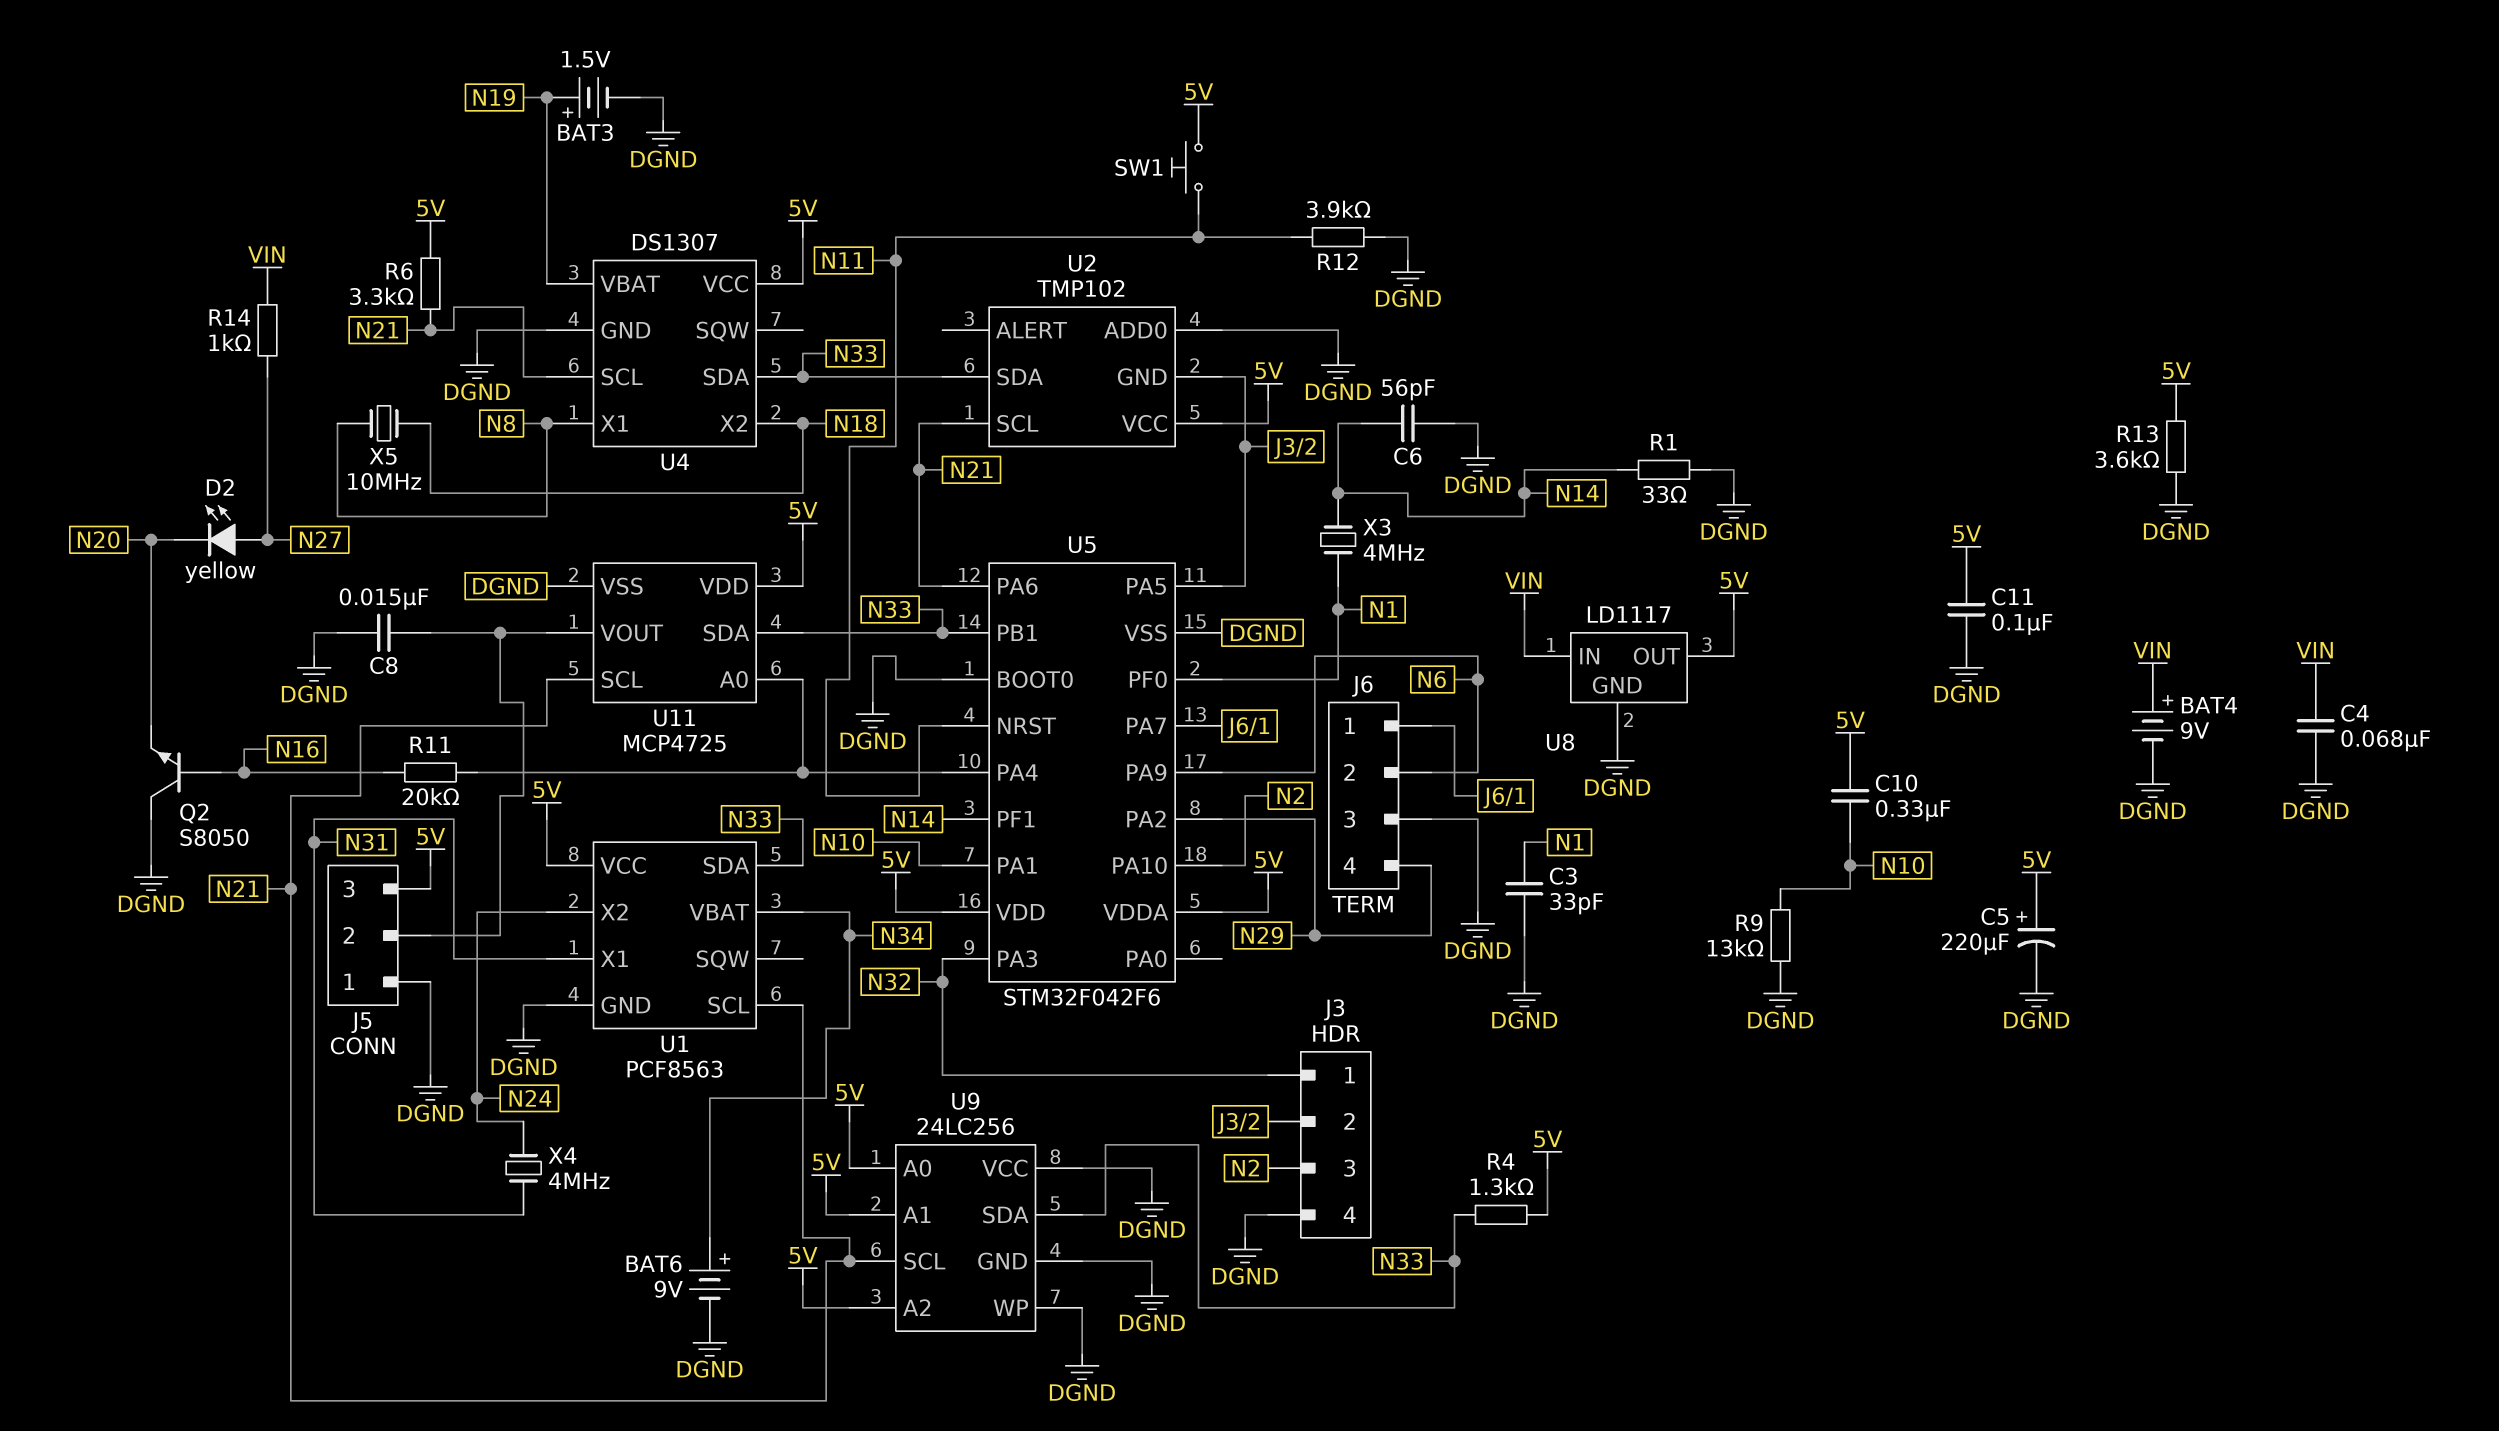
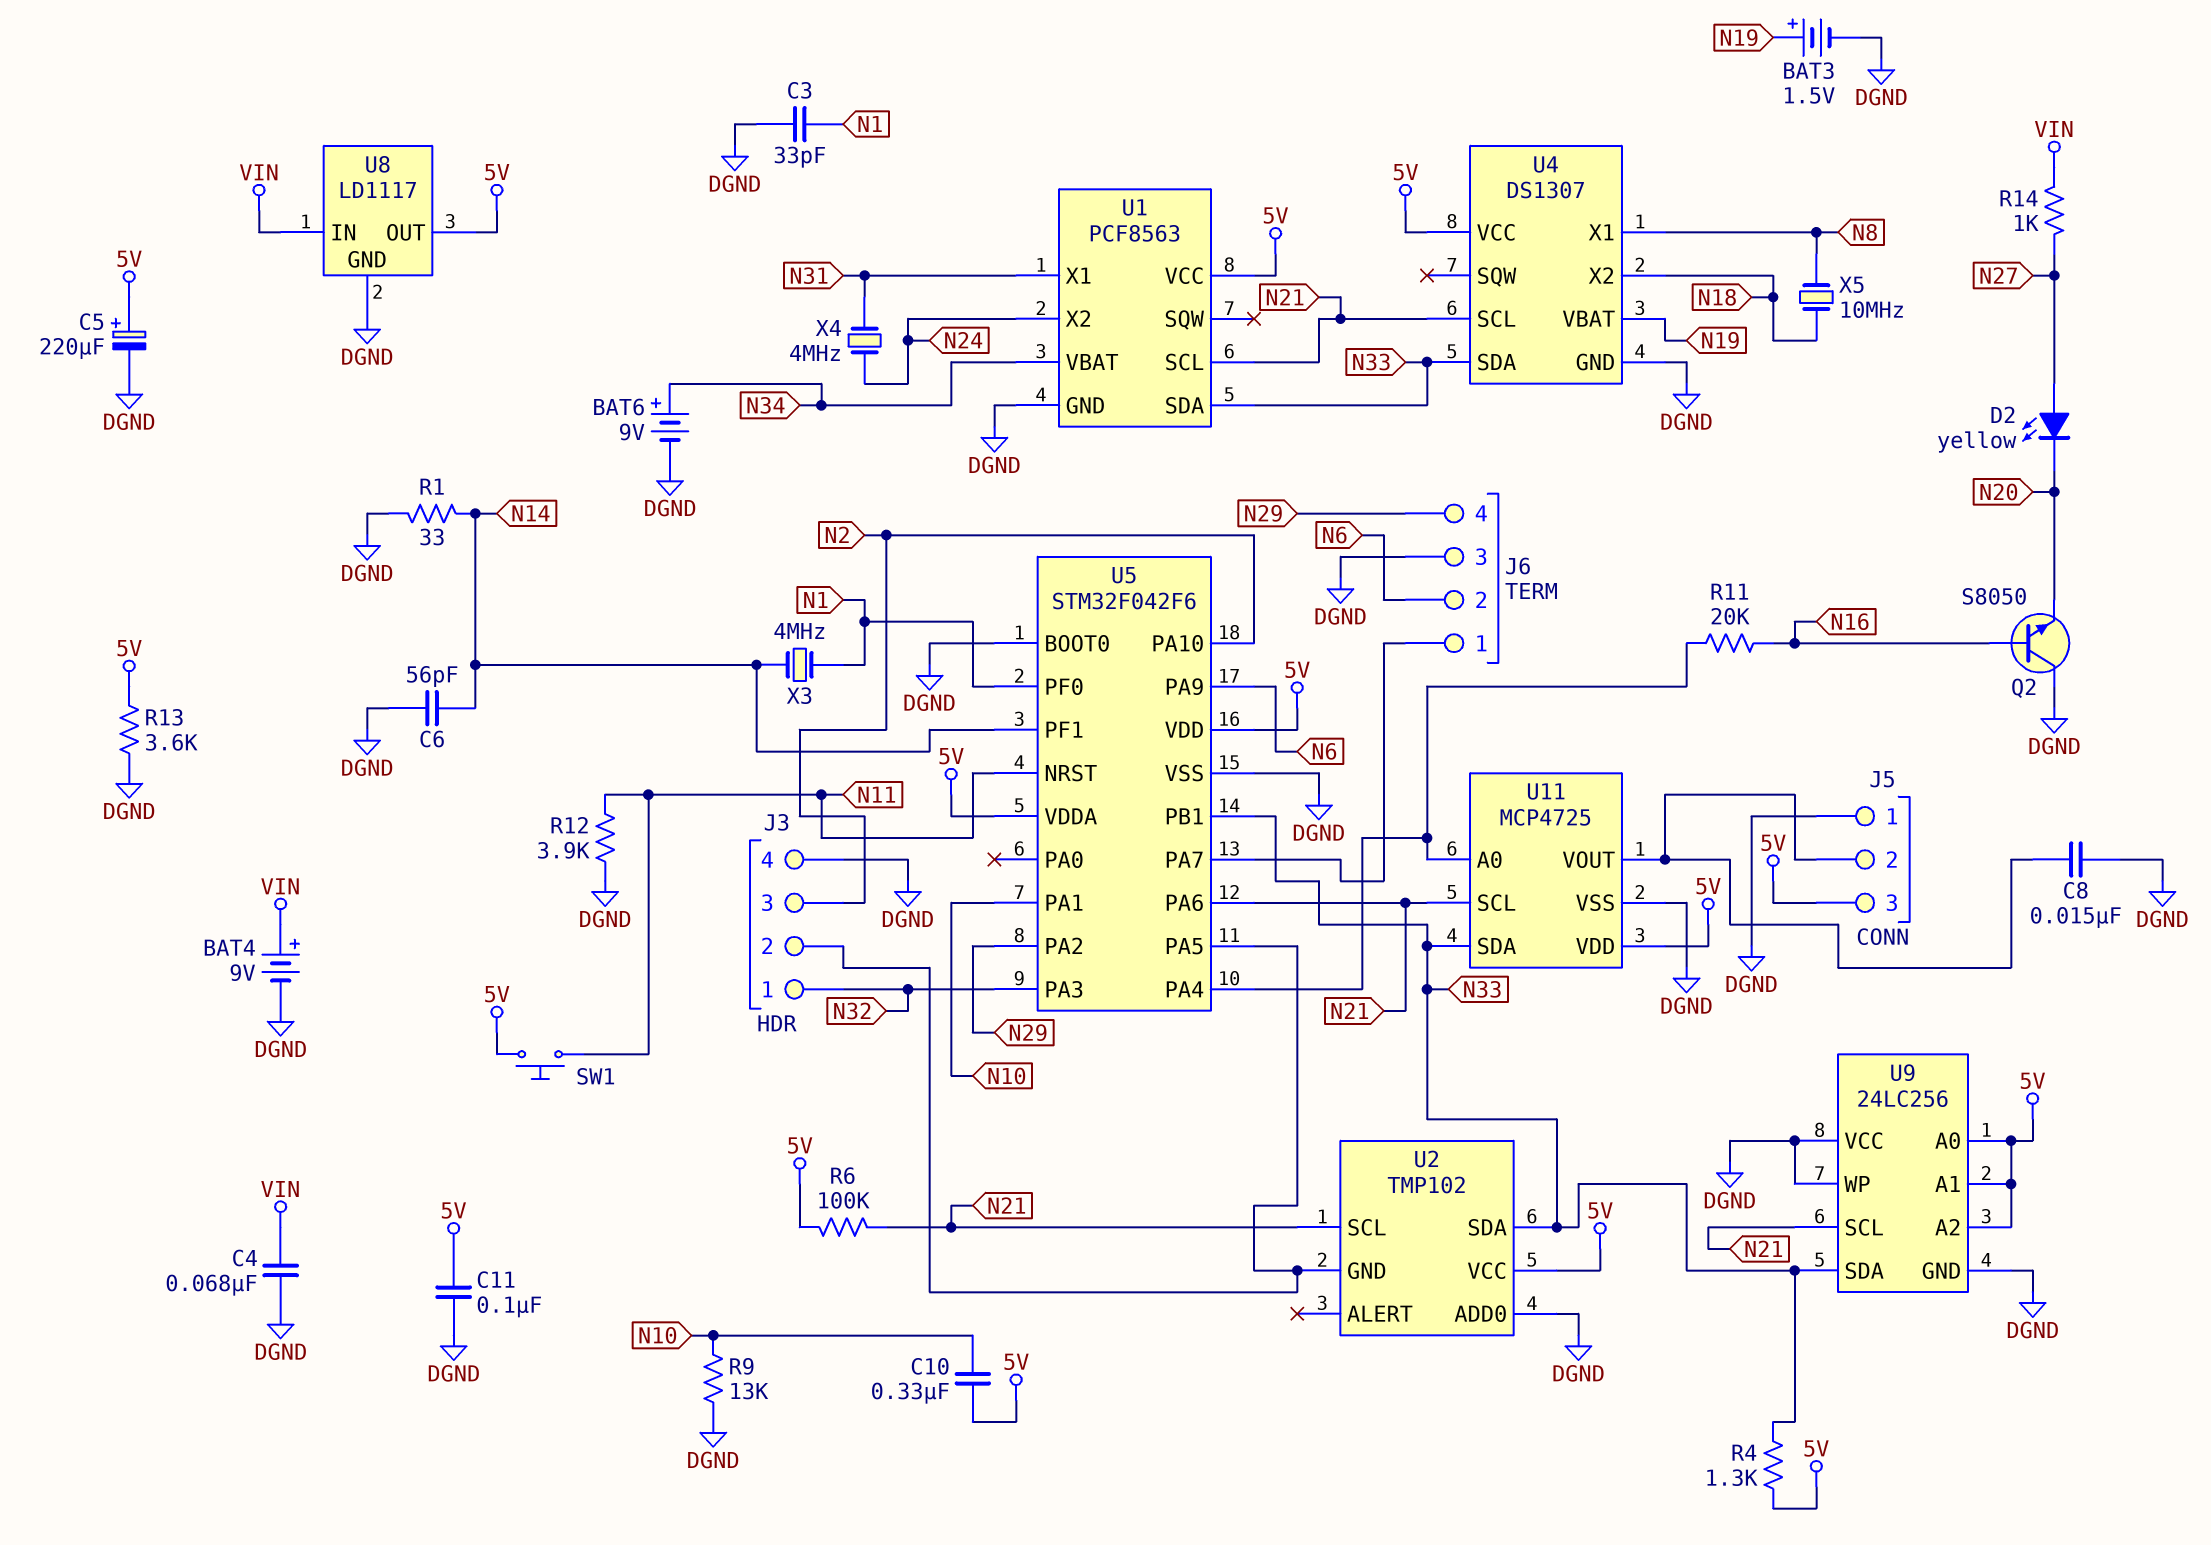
R6: 3.3k (5V, N21) -> 100k (5V, N21)

